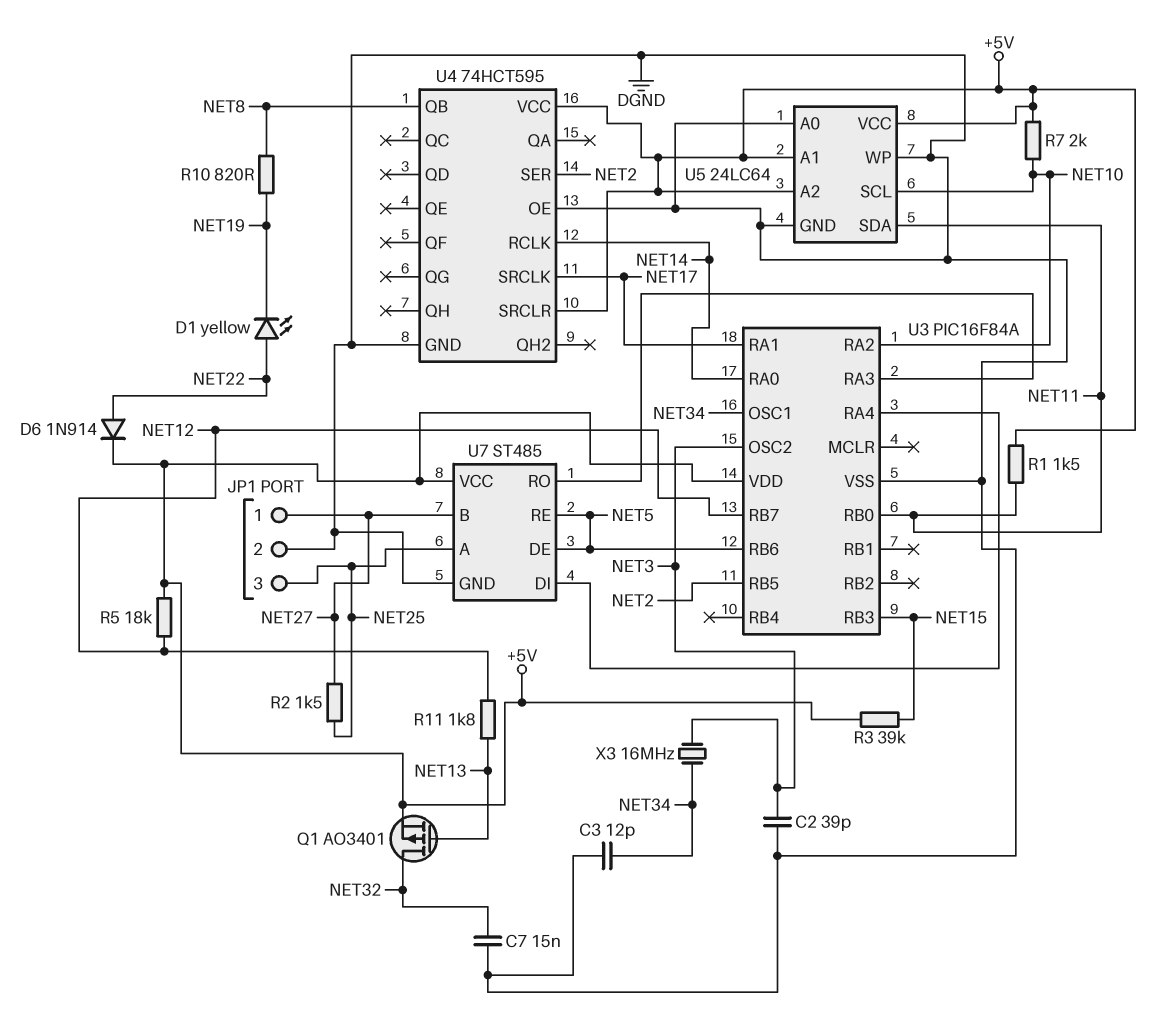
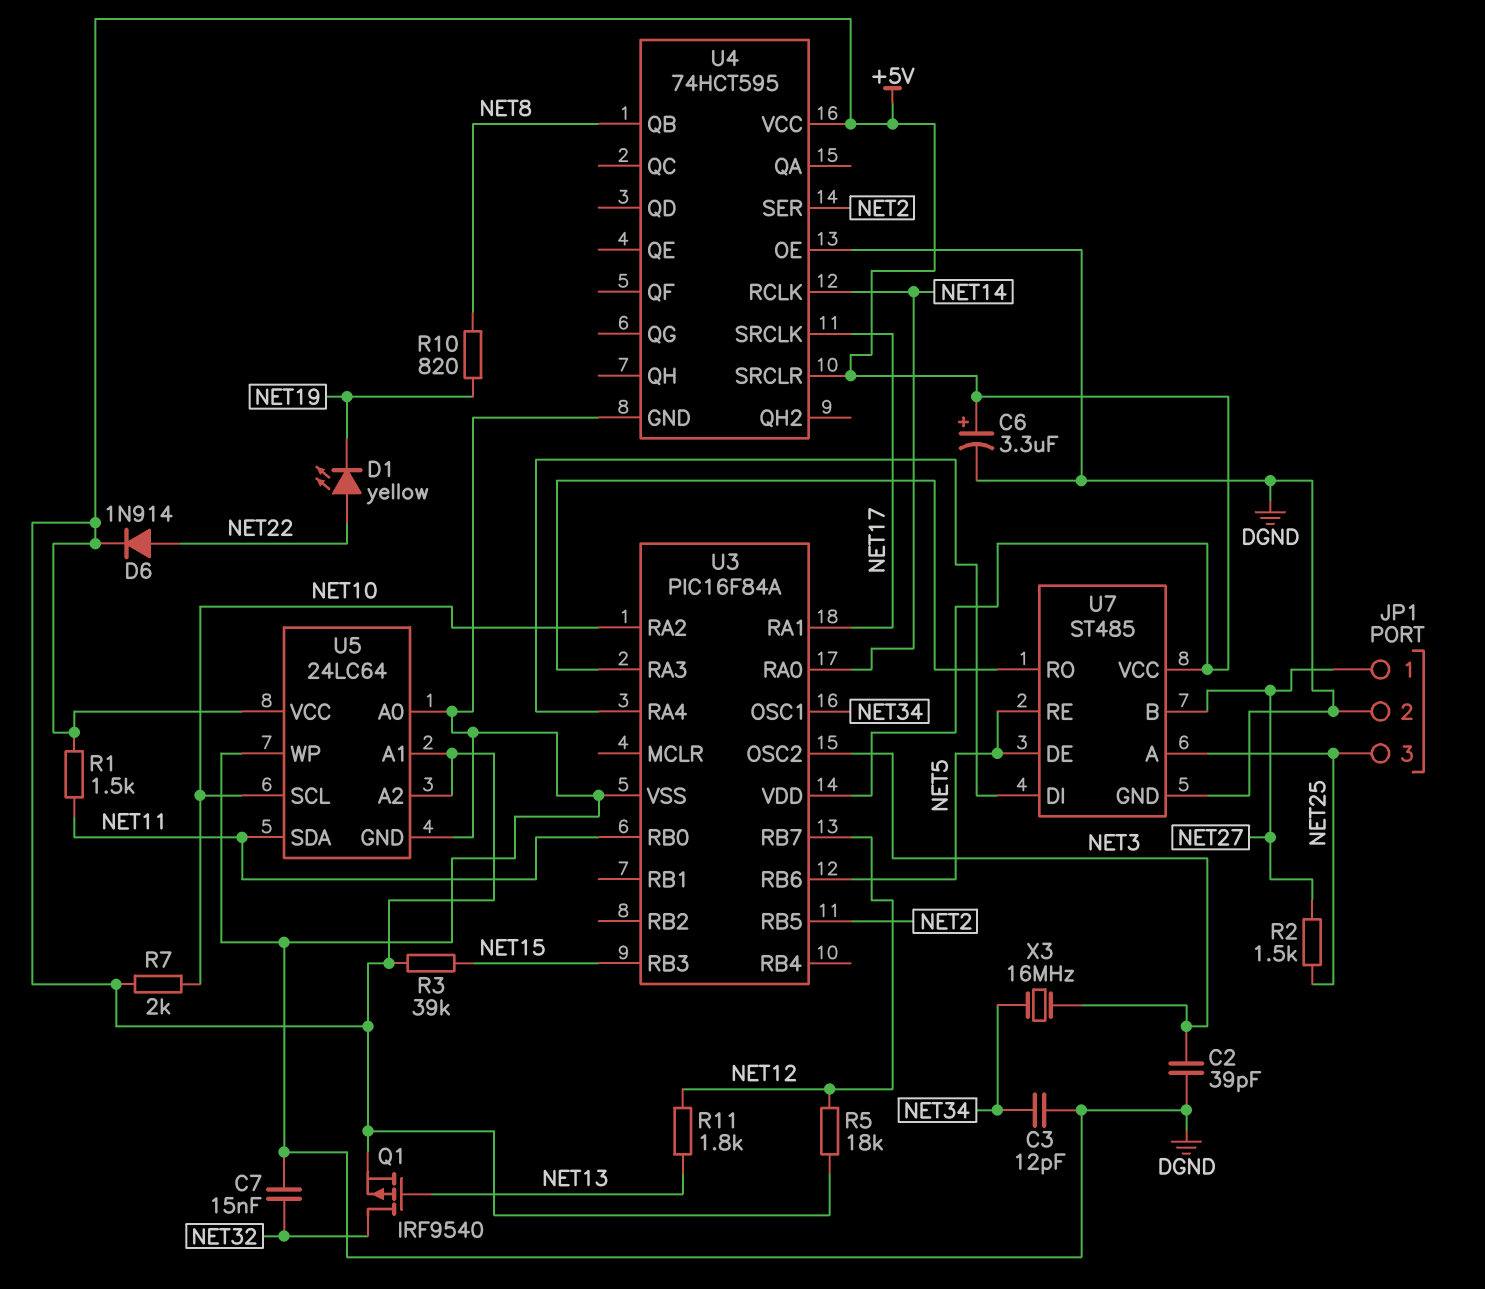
C6: none -> 3.3uF (plus +5V, minus DGND)
Q1: PMOS AO3401 (G NET13, D NET32, S +5V) -> PMOS IRF9540 (G NET13, D NET32, S +5V)

